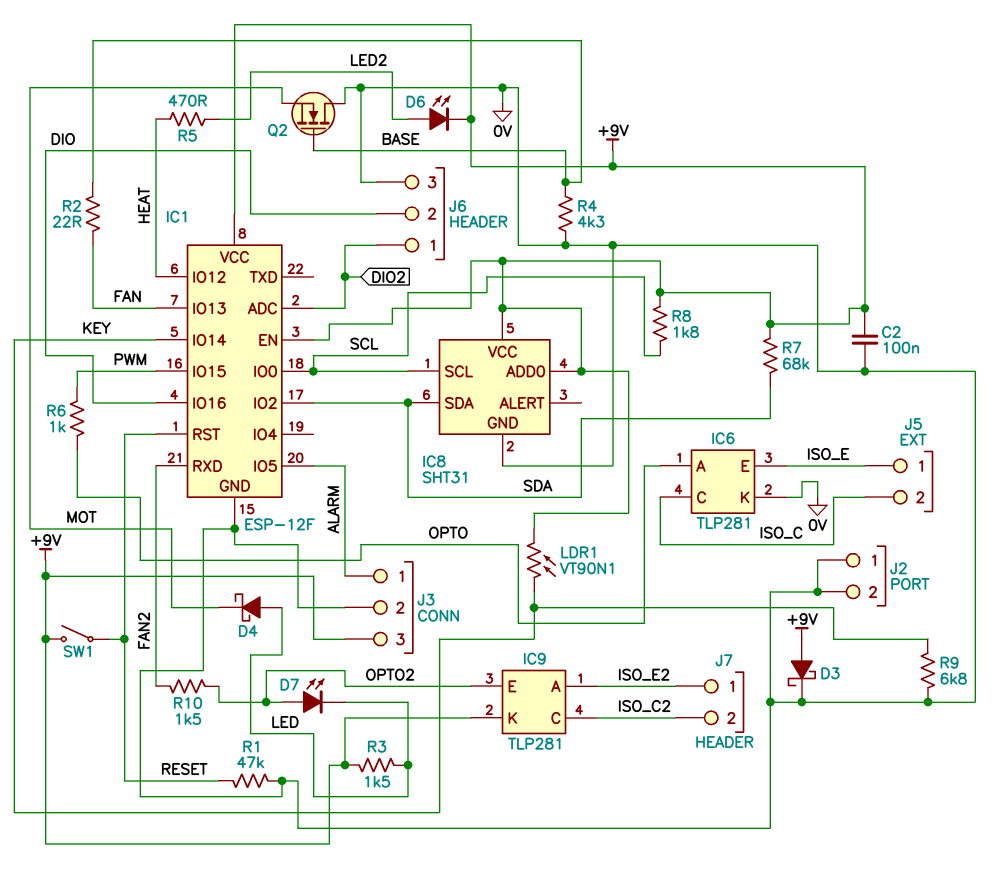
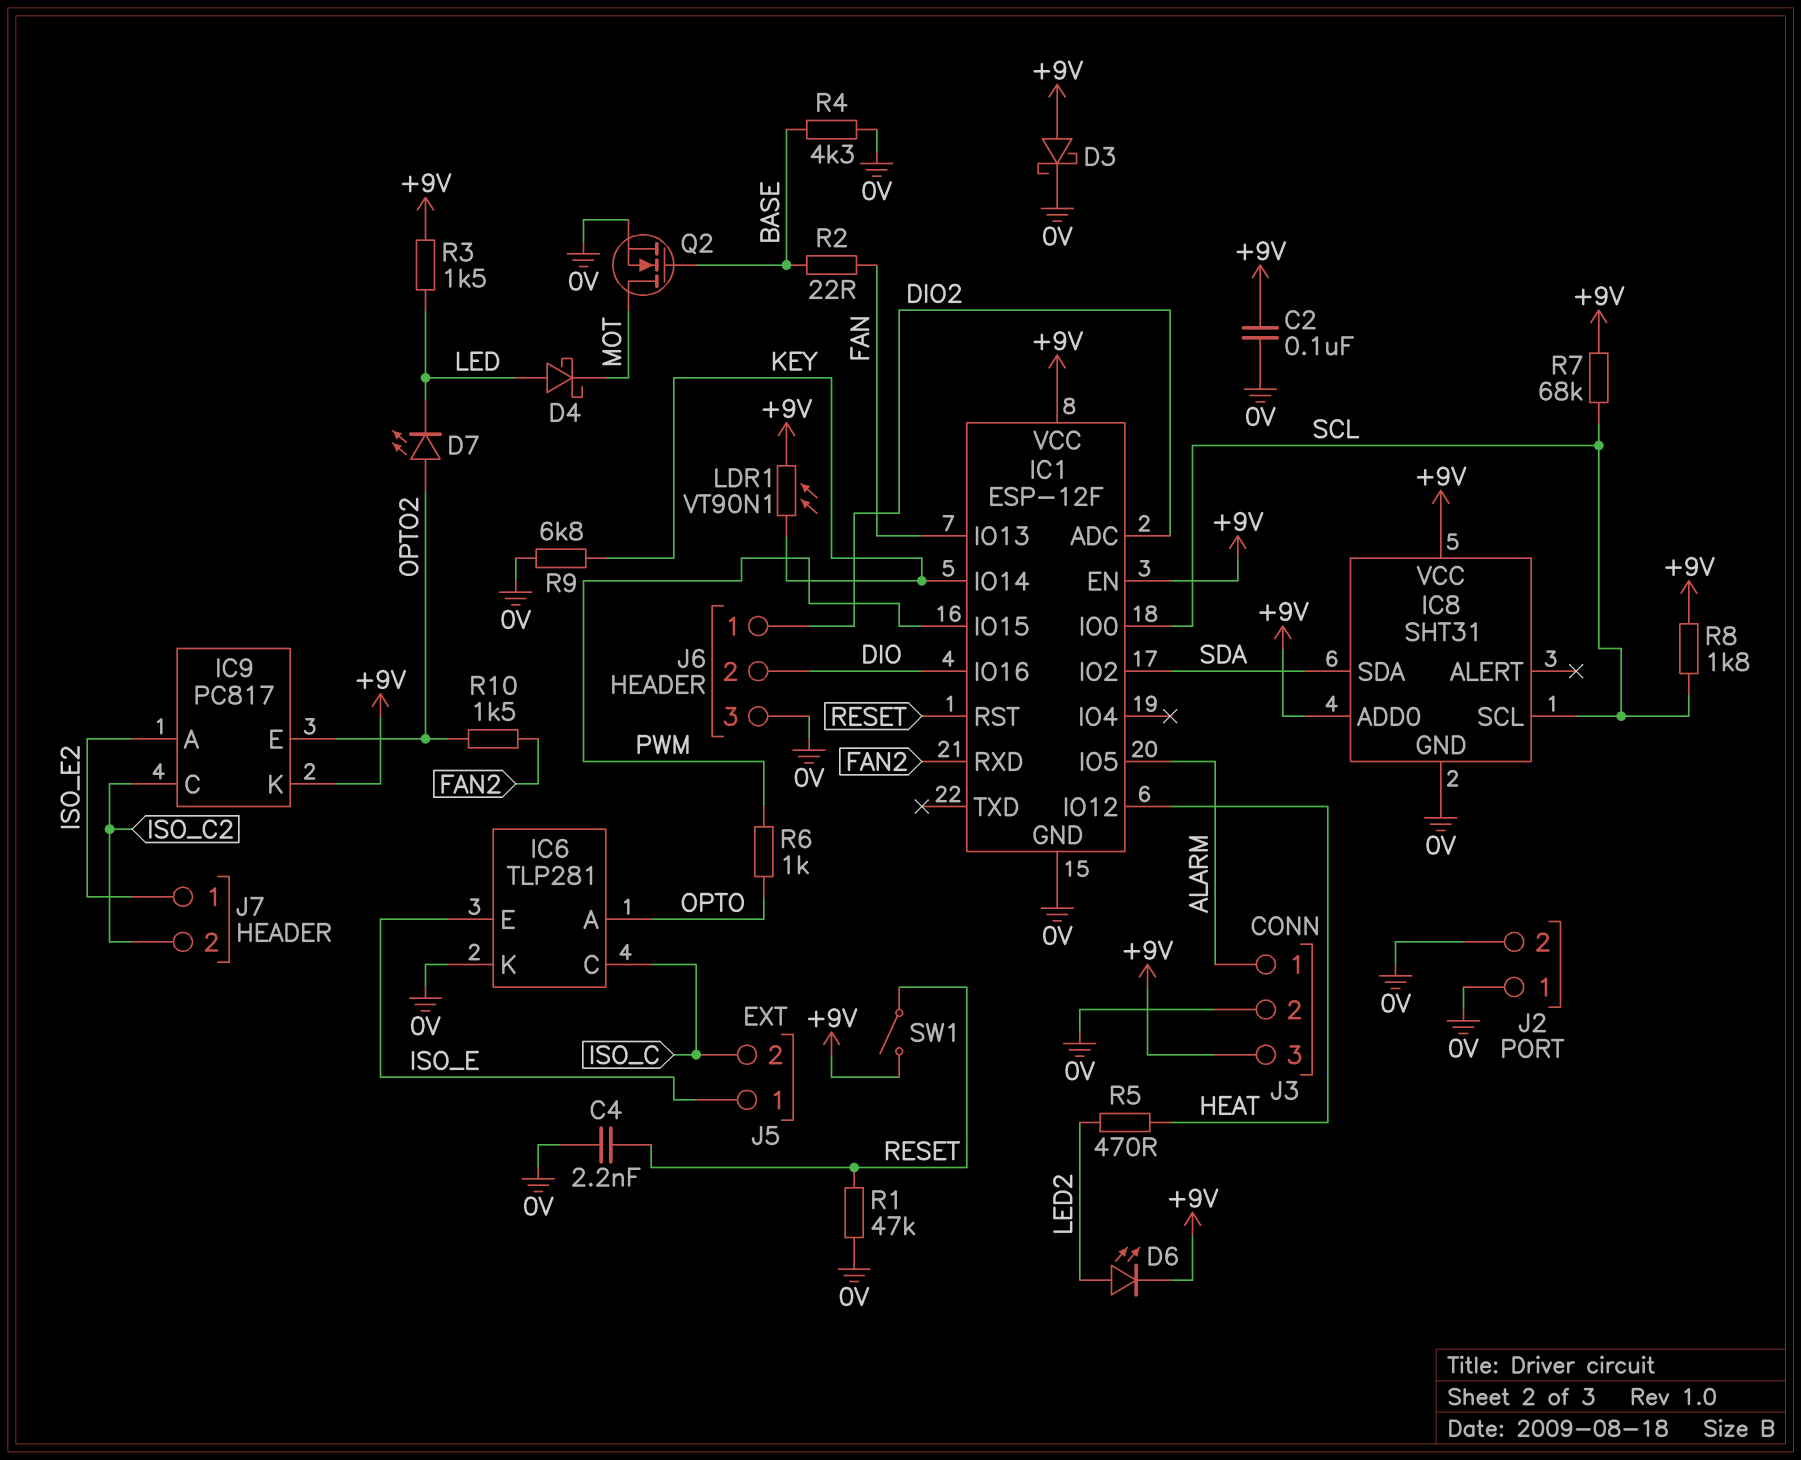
C4: none -> 2.2nF (0V, RESET)
IC9: TLP281 -> PC817
Q2: NMOS (G BASE, D 0V, S MOT) -> NMOS (G BASE, D MOT, S 0V)
R7: 68k (+9V, SDA) -> 68k (+9V, SCL)

